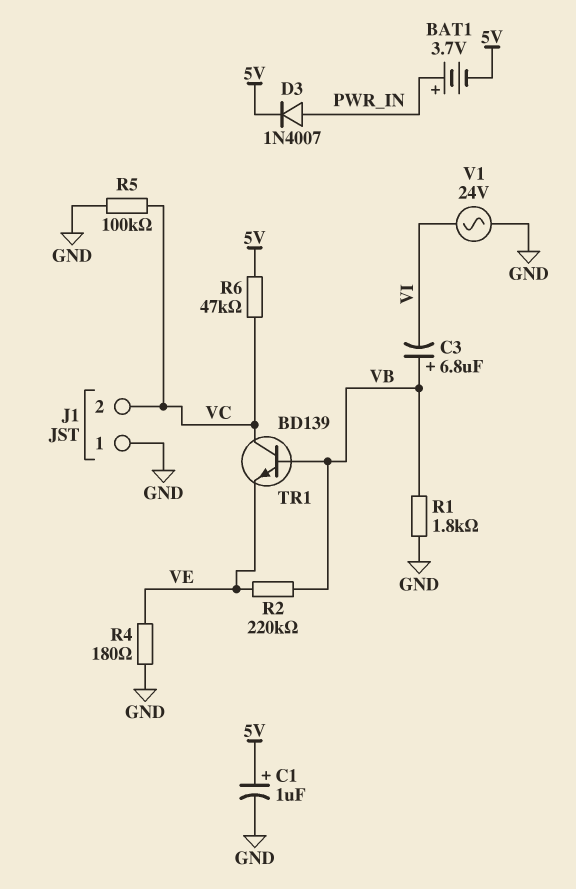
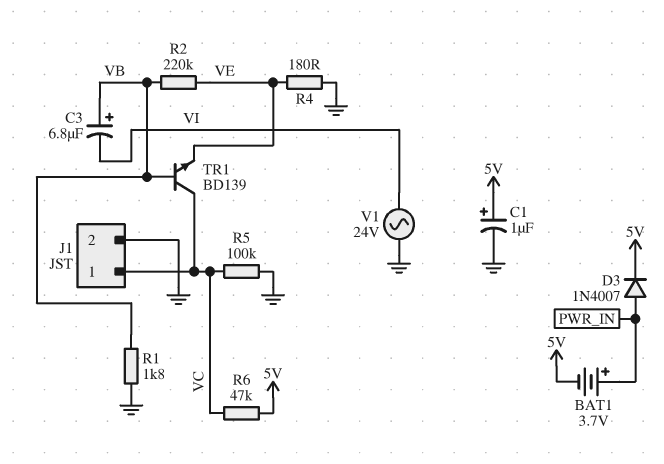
J1 pin 1: GND -> VC
J1 pin 2: VC -> GND

